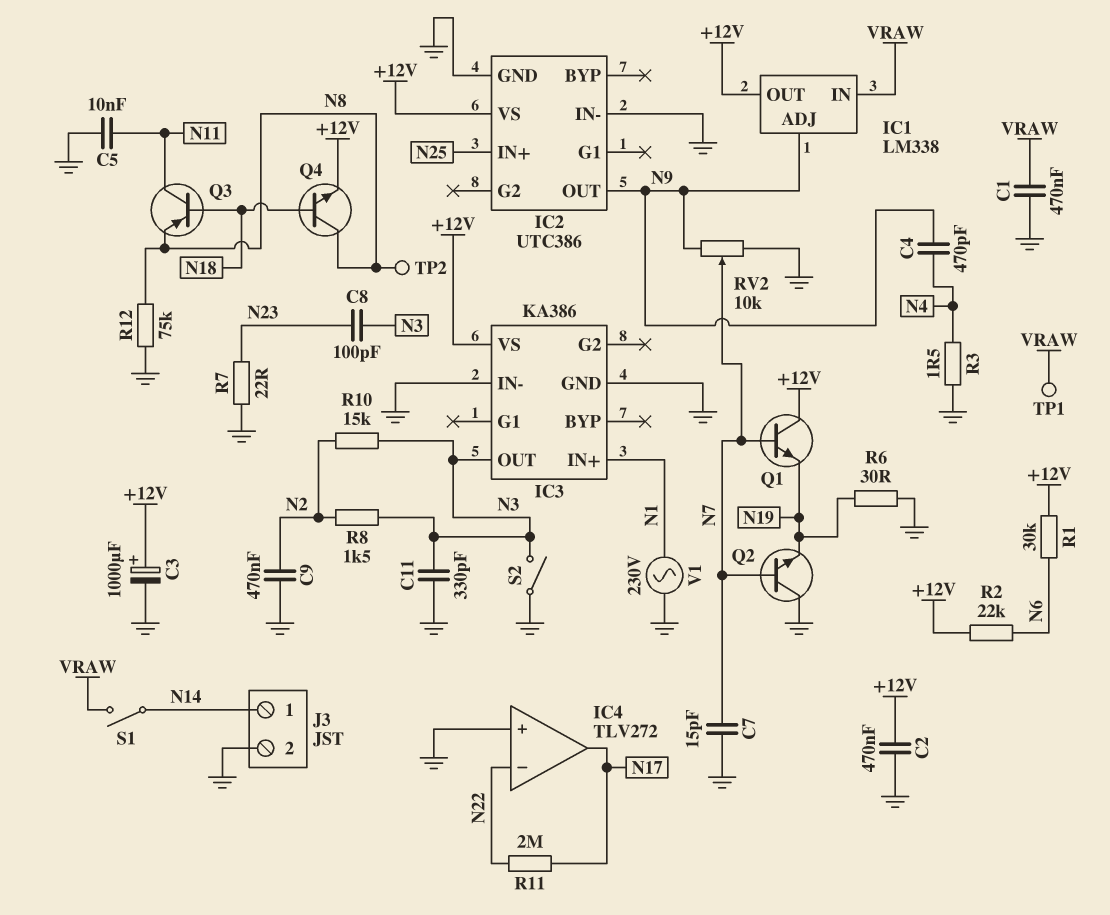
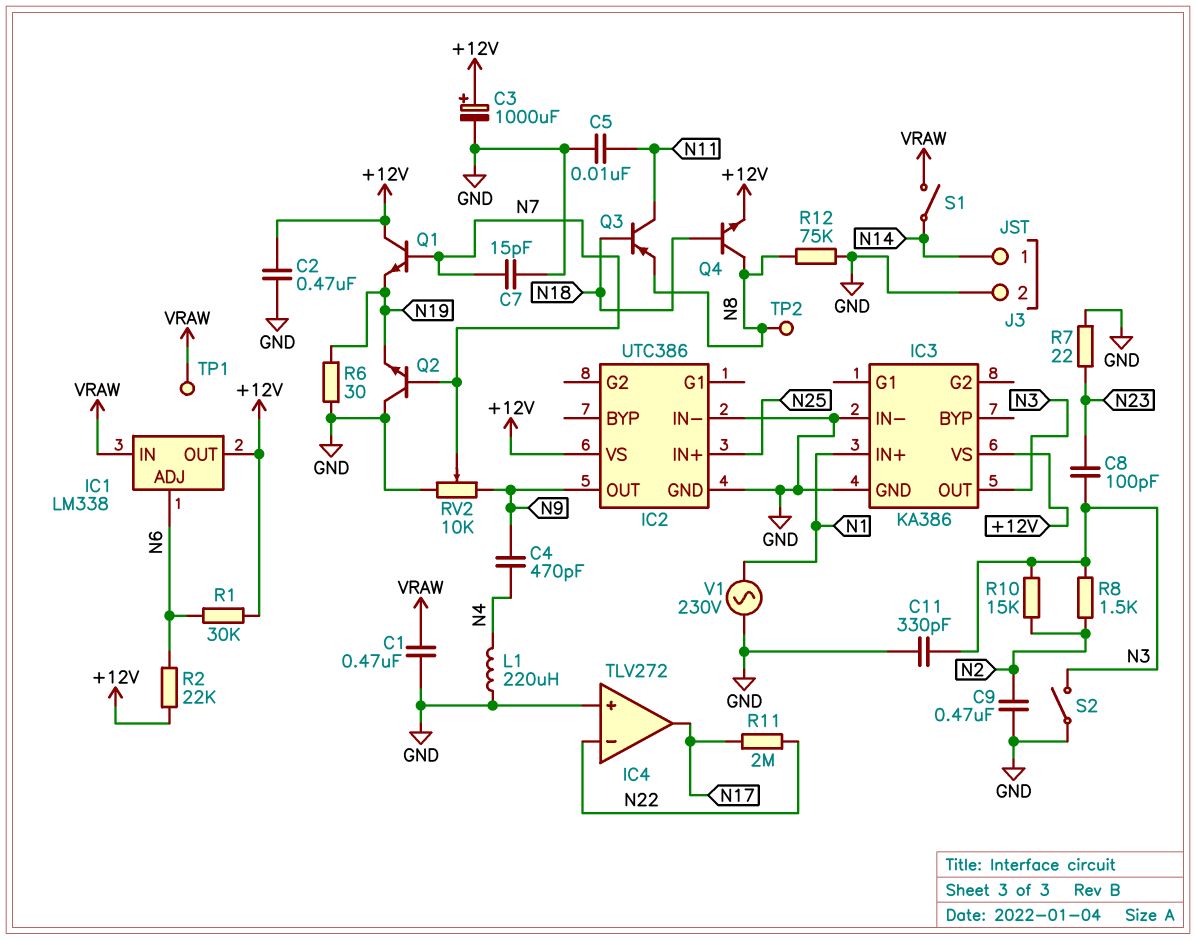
IC1 pin ADJ: N9 -> N6
L1: none -> 220uH (GND, N4)
R3: 1.5 (GND, N4) -> none

